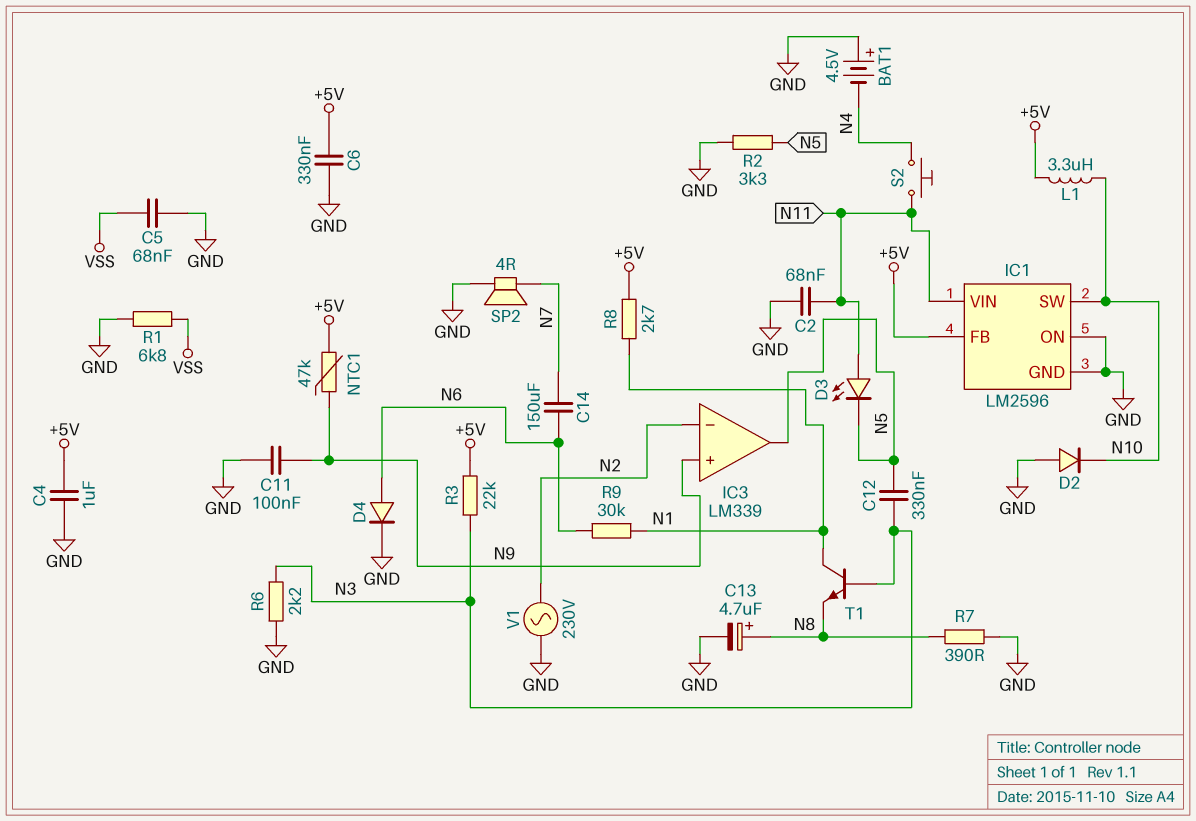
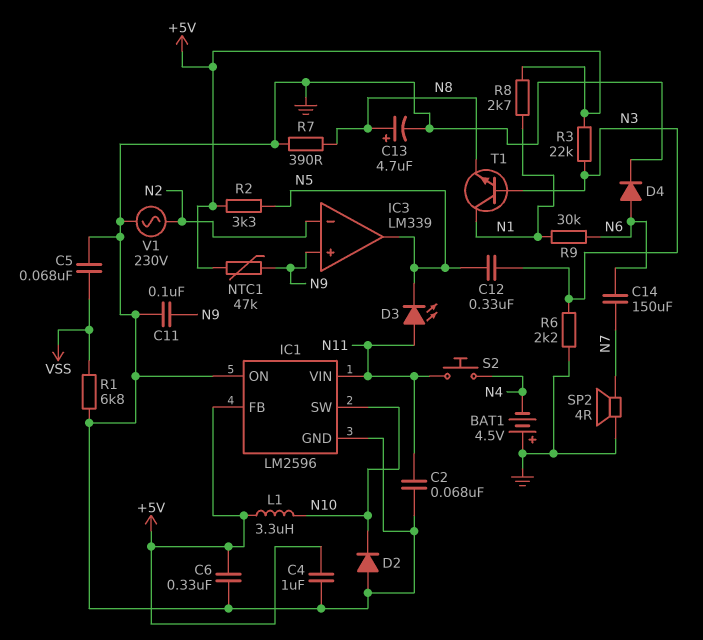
R2: 3.3k (GND, N5) -> 3.3k (+5V, N5)

